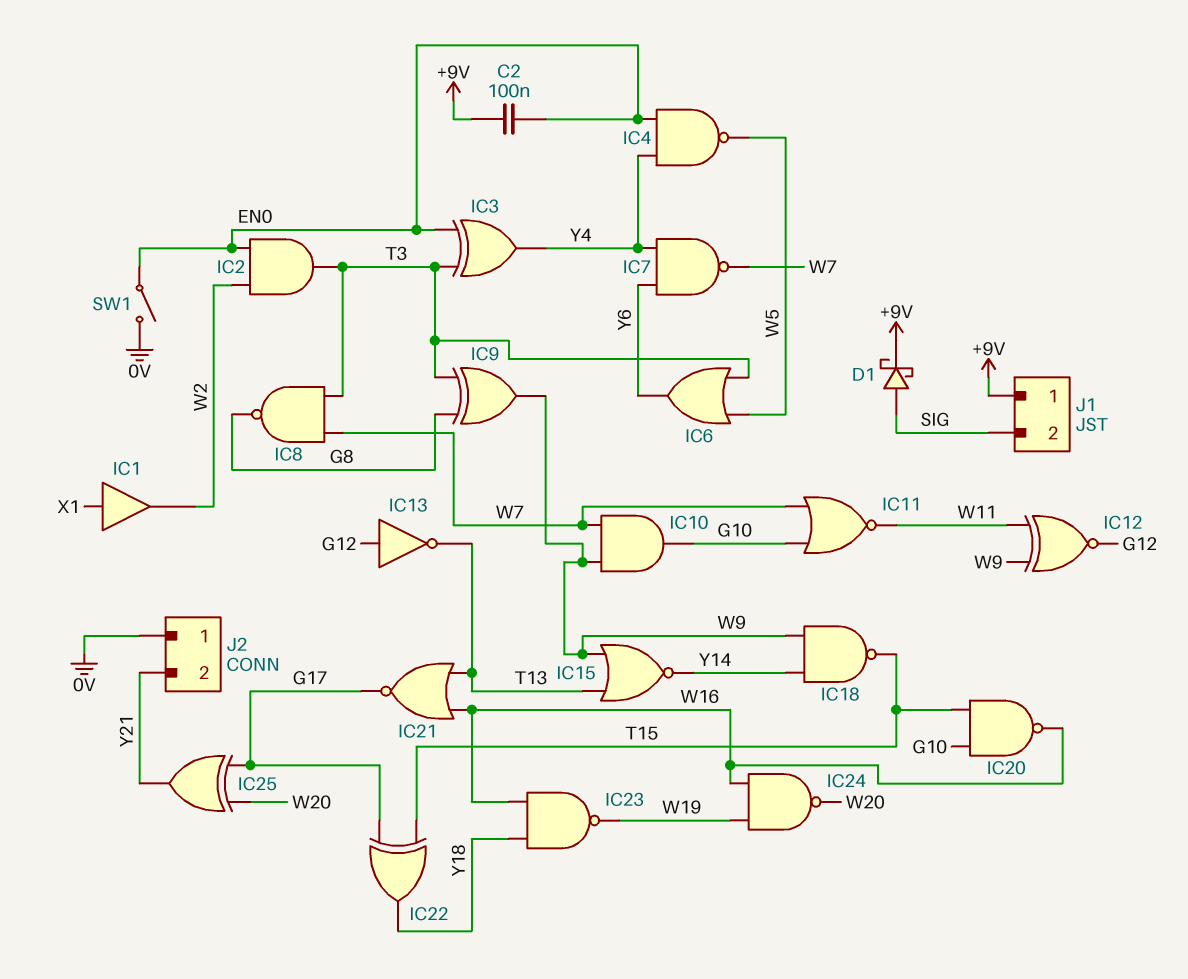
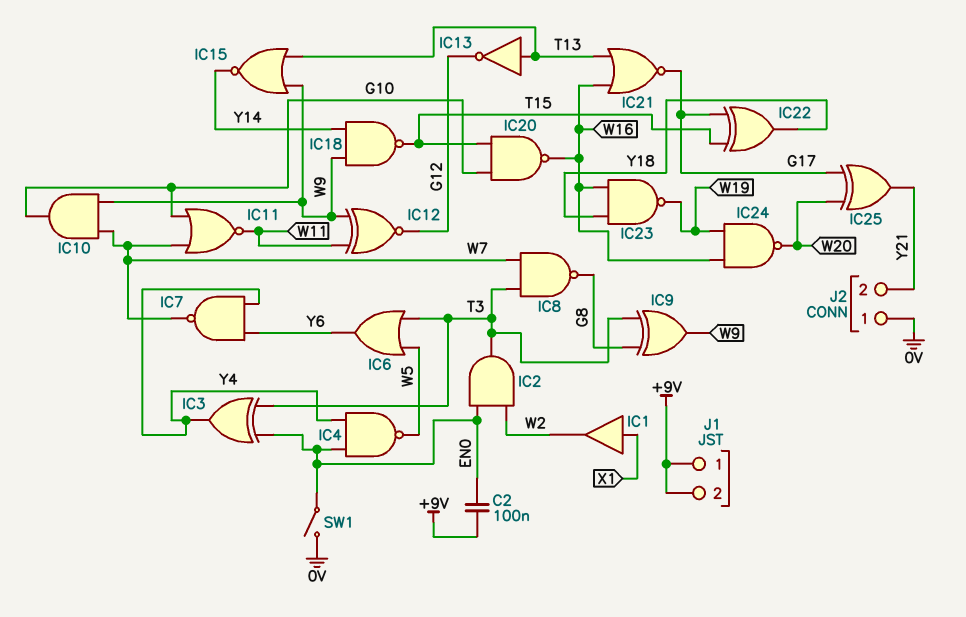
D1: schottky (A SIG, K +9V) -> none
IC13: NOT (in G12, out T13) -> NOT (in T13, out G12)
J1 pin 2: SIG -> +9V

